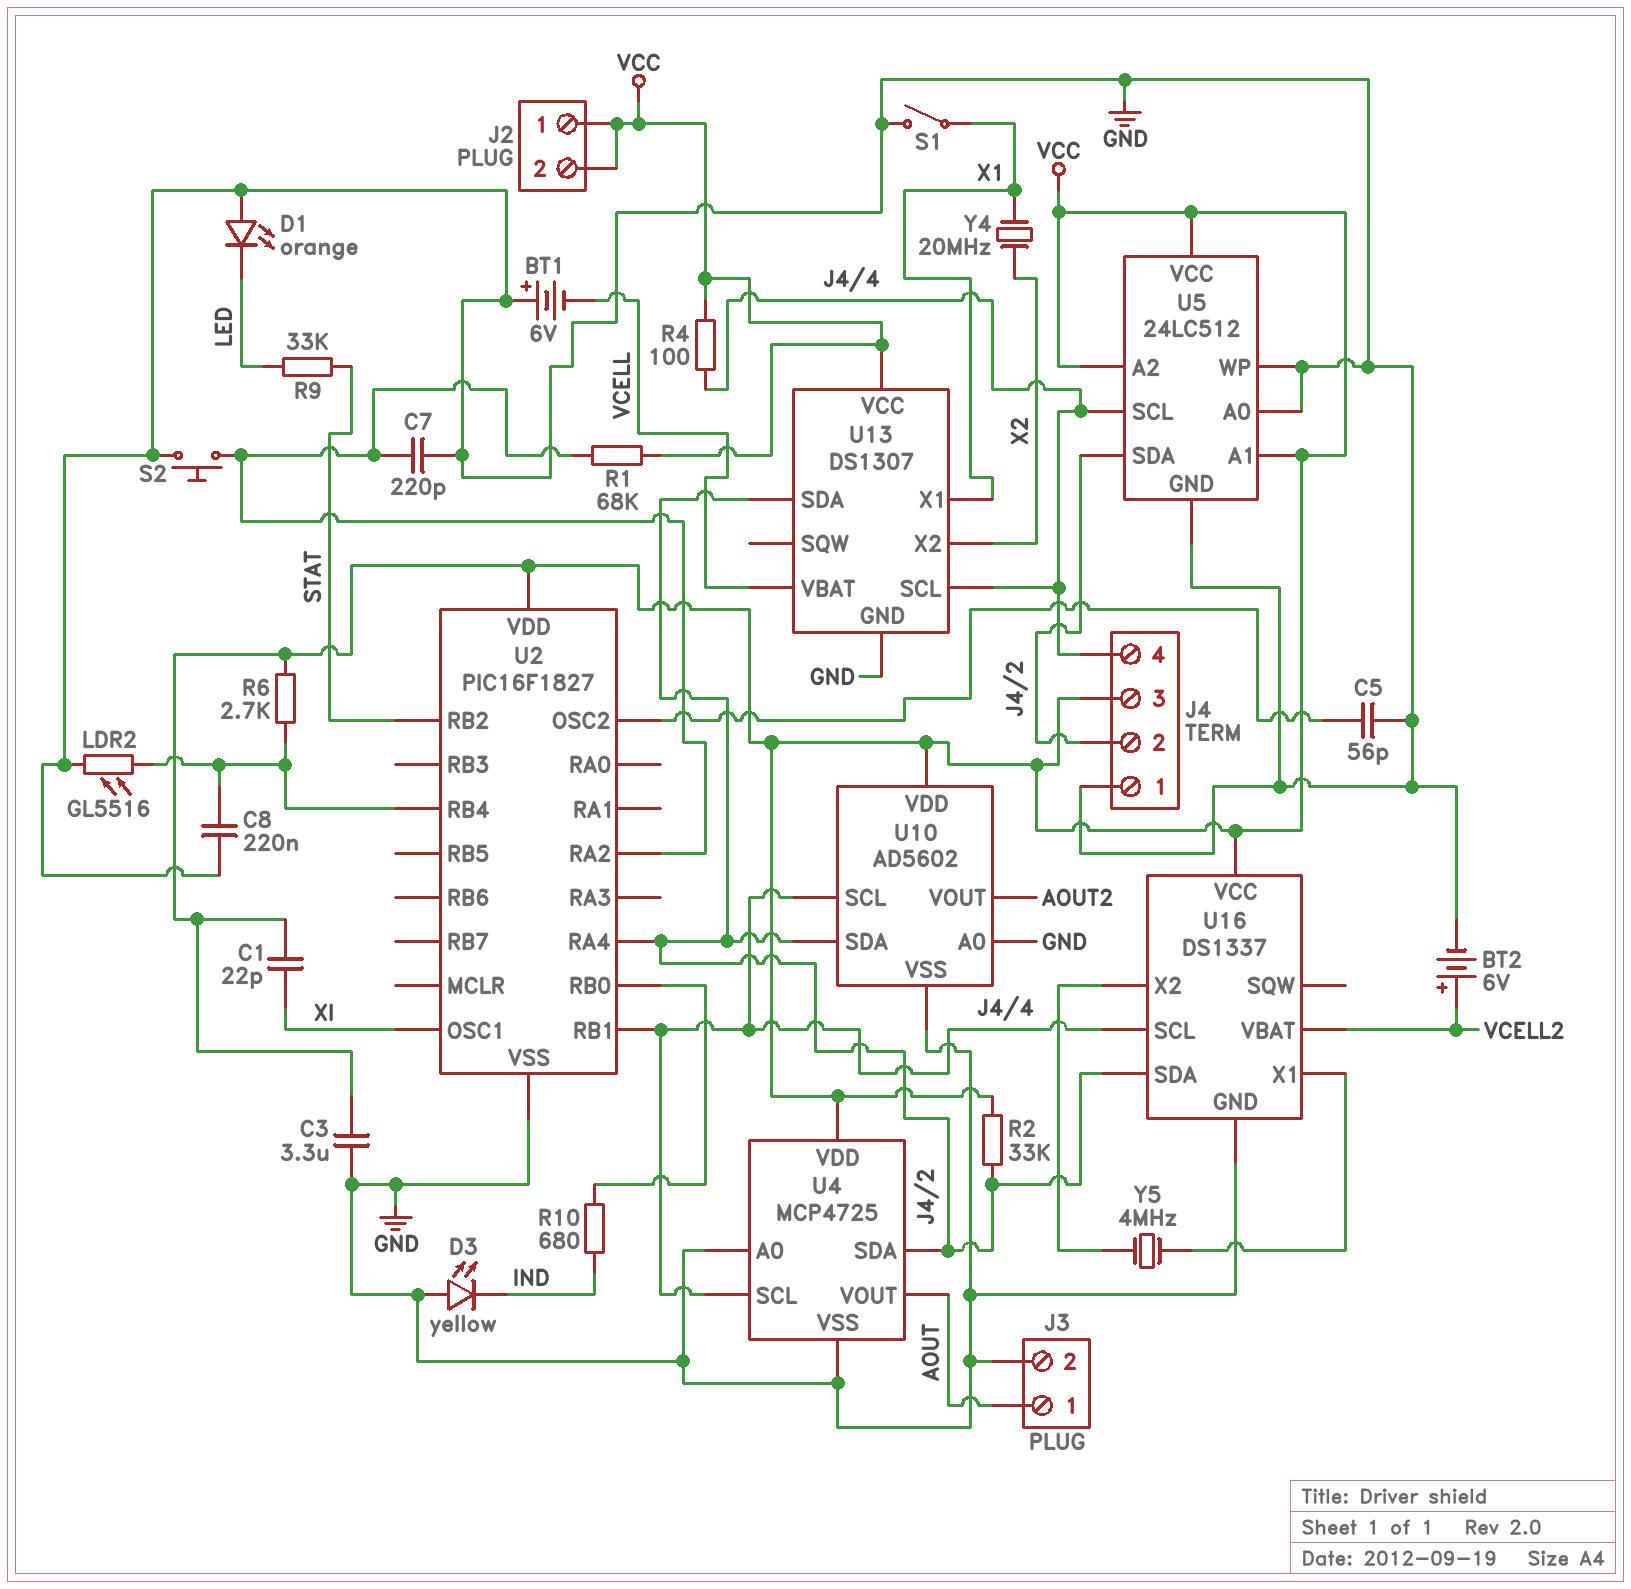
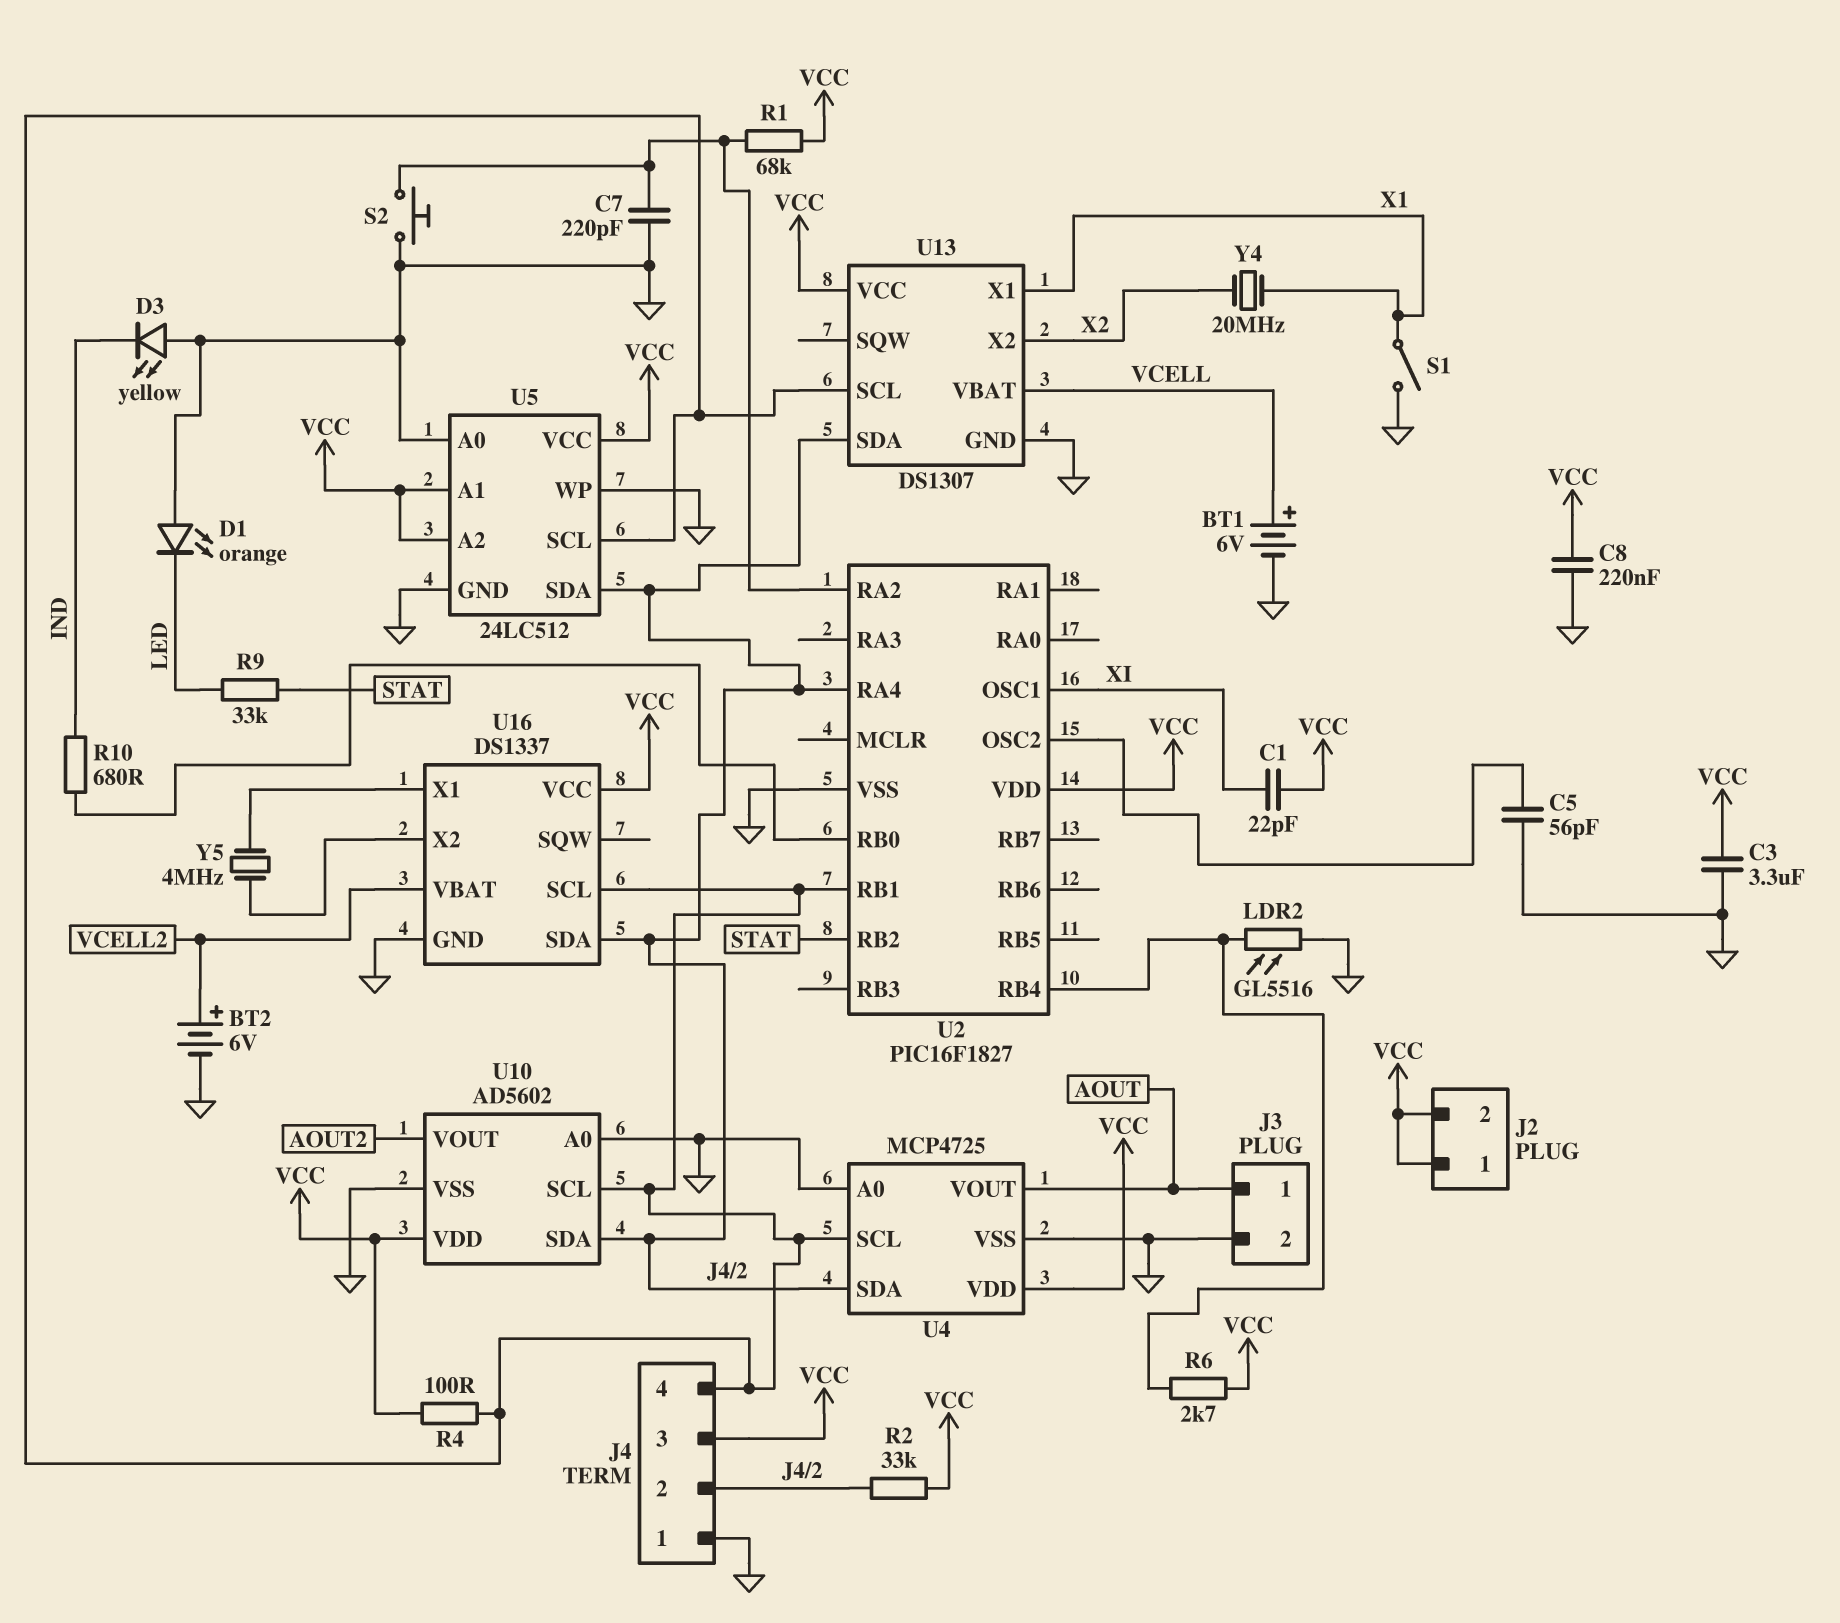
BT1: 6V (plus GND, minus VCELL) -> 6V (plus VCELL, minus GND)
C8: 220nF (GND, U2/RB4) -> 220nF (GND, VCC)

